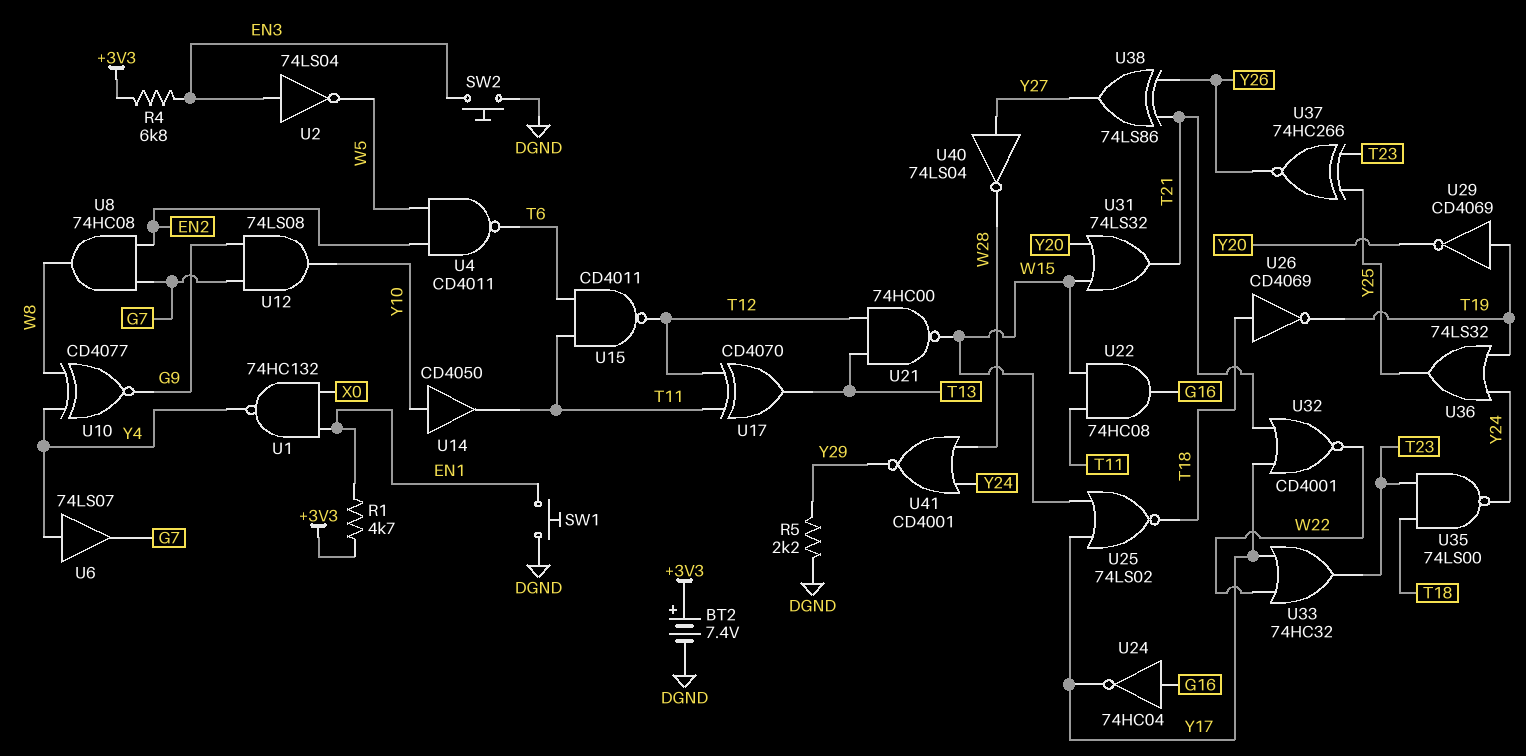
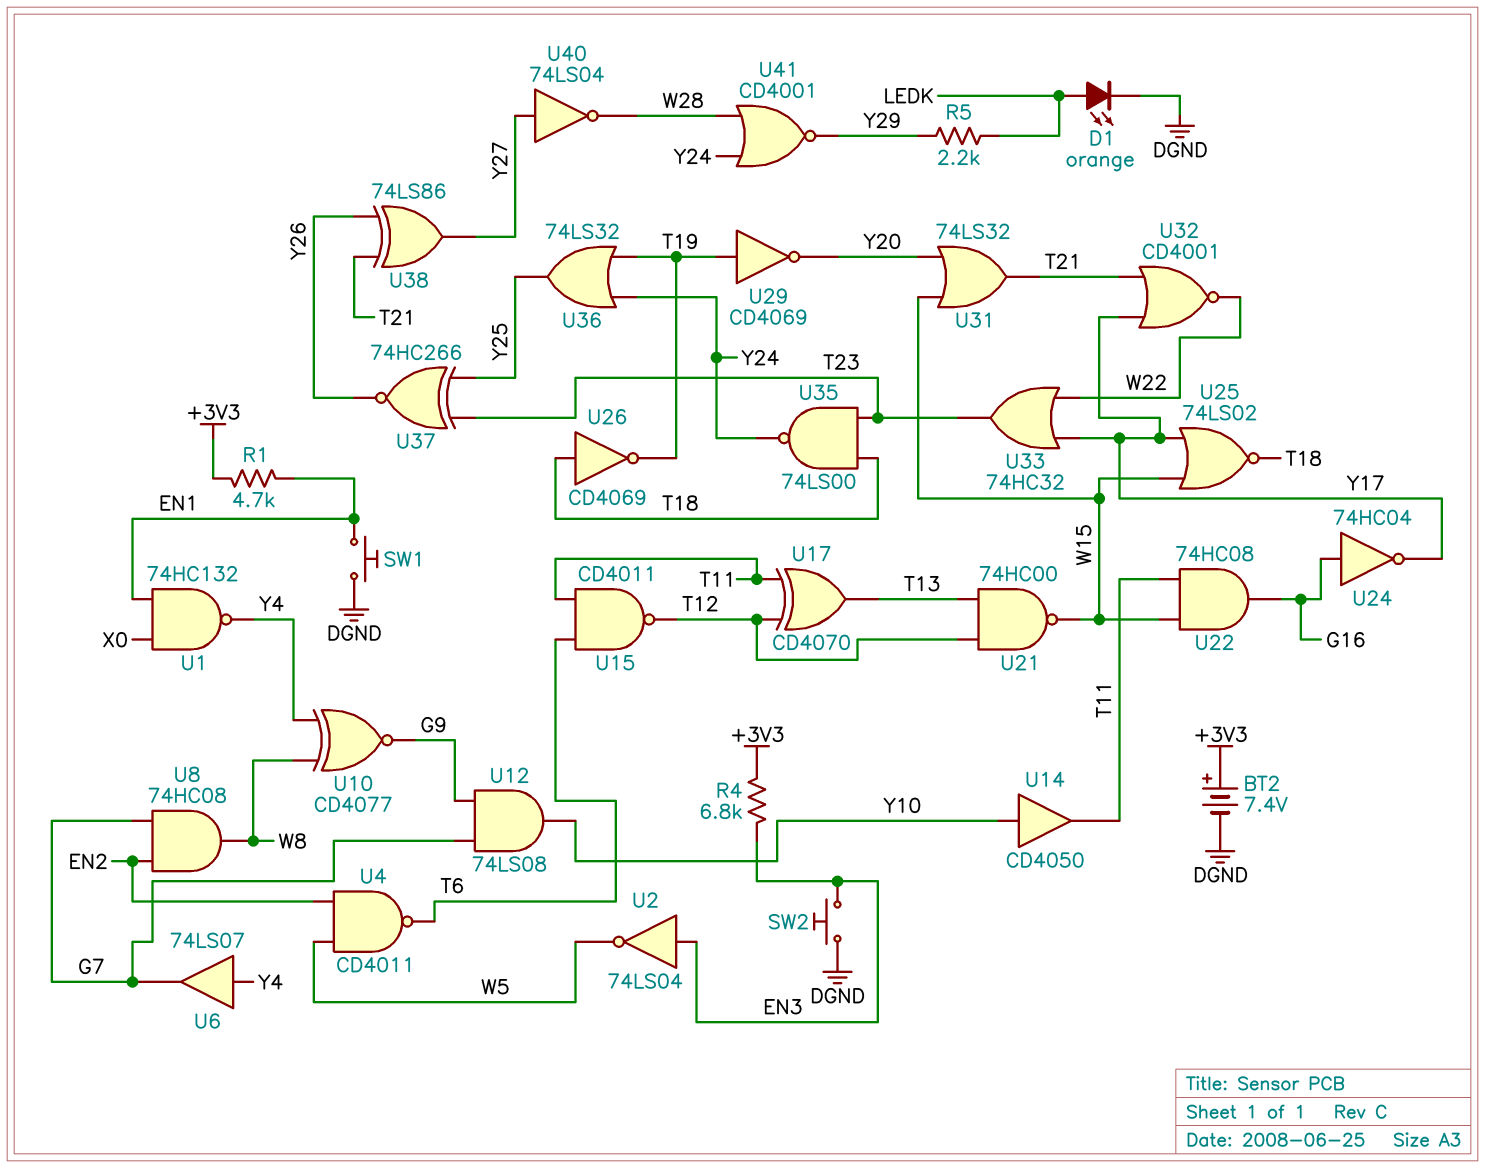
D1: none -> LED orange (A LEDK, K DGND)
R5: 2.2k (DGND, Y29) -> 2.2k (LEDK, Y29)

